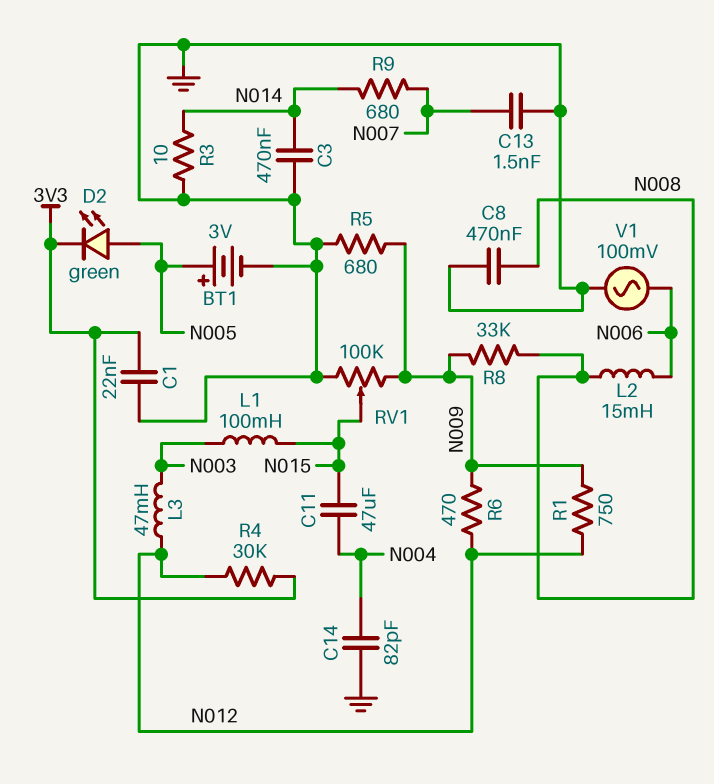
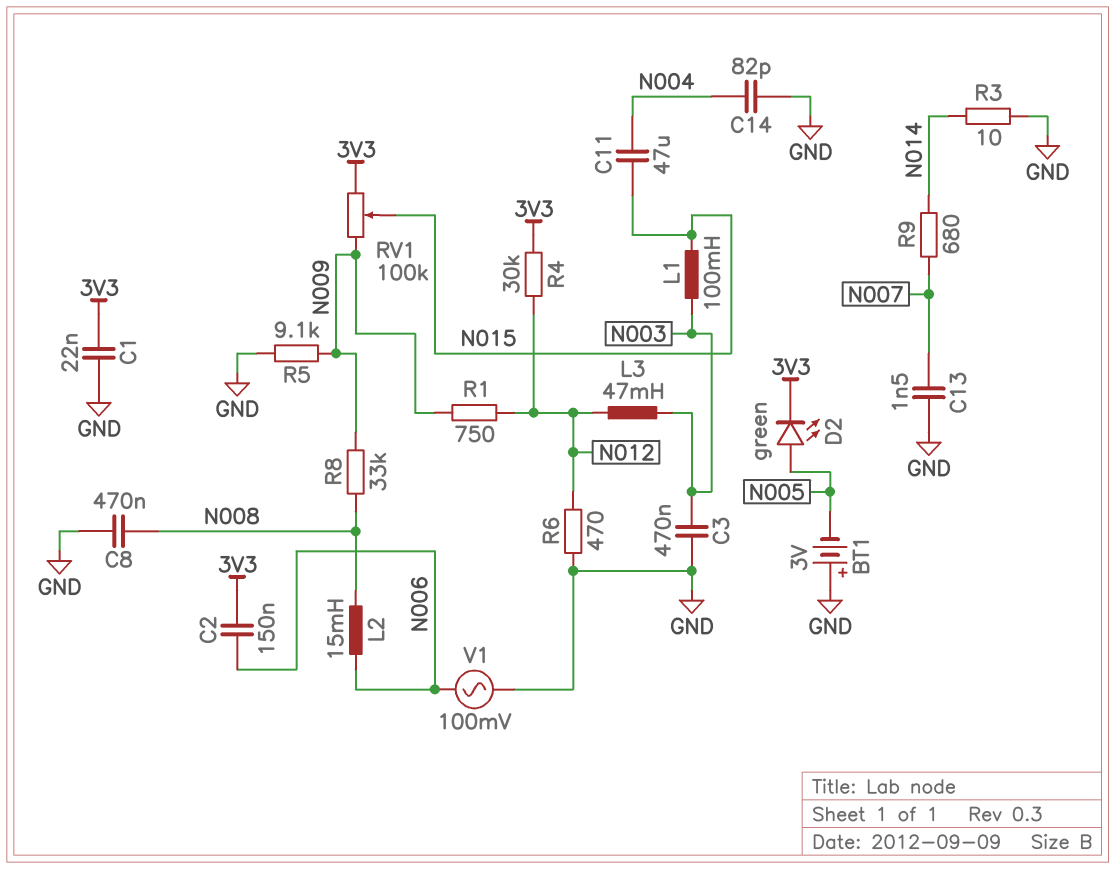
BT1: 3V (plus N005, minus GND) -> 3V (plus GND, minus N005)
C2: none -> 150nF (3V3, N006)
C3: 470nF (GND, N014) -> 470nF (GND, N003)
R5: 680 (GND, N009) -> 9.1k (GND, N009)
R6: 470 (N009, N012) -> 470 (GND, N012)
RV1: 100k (GND, N009, wiper N015) -> 100k (3V3, N009, wiper N015)

